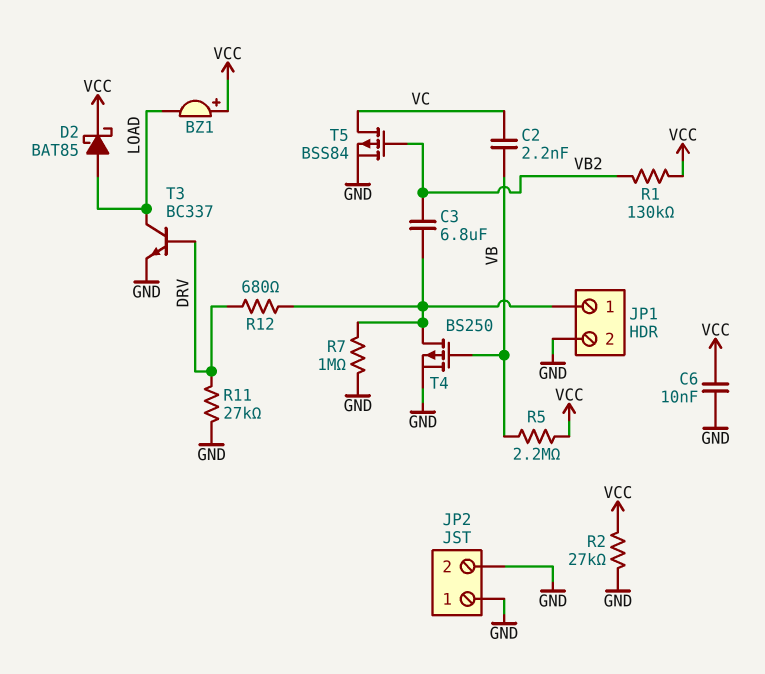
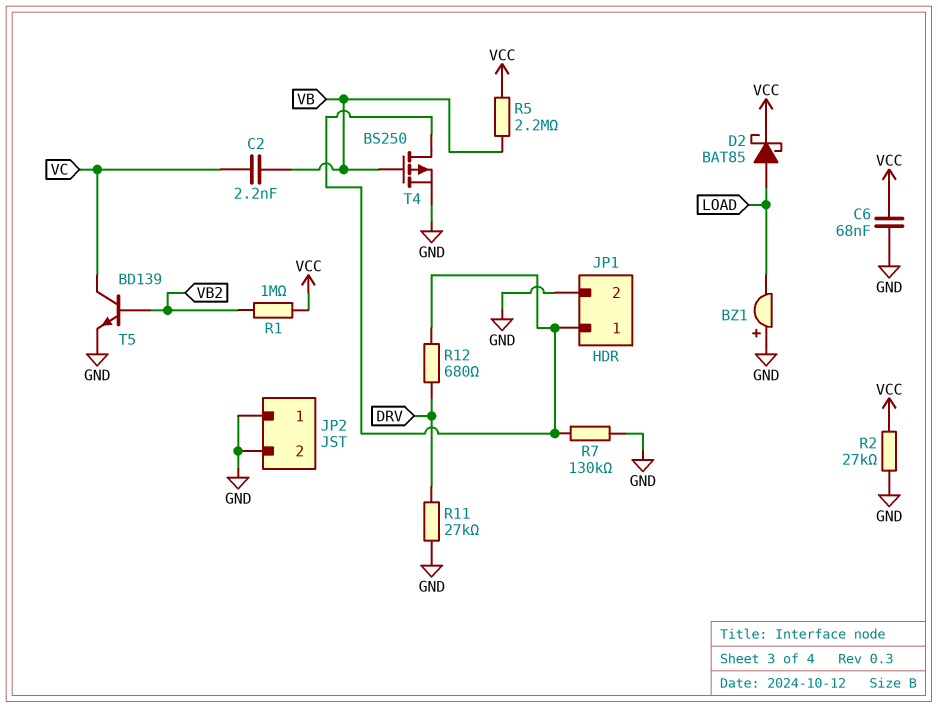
BZ1: buzzer (plus VCC, minus LOAD) -> buzzer (plus GND, minus LOAD)
C3: 6.8uF (JP1/1, VB2) -> none
C6: 10nF (GND, VCC) -> 68nF (GND, VCC)
R1: 130k (VB2, VCC) -> 1M (VB2, VCC)
R7: 1M (GND, JP1/1) -> 130k (GND, JP1/1)
T3: NPN BC337 (B DRV, C LOAD, E GND) -> none
T5: PMOS BSS84 (G VB2, D VC, S GND) -> NPN BD139 (B VB2, C VC, E GND)

